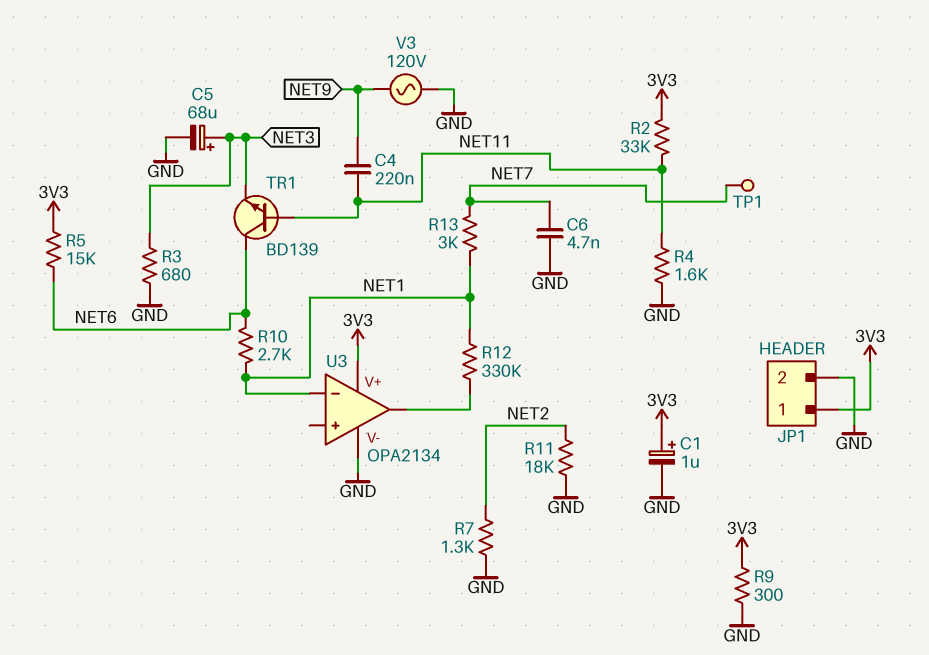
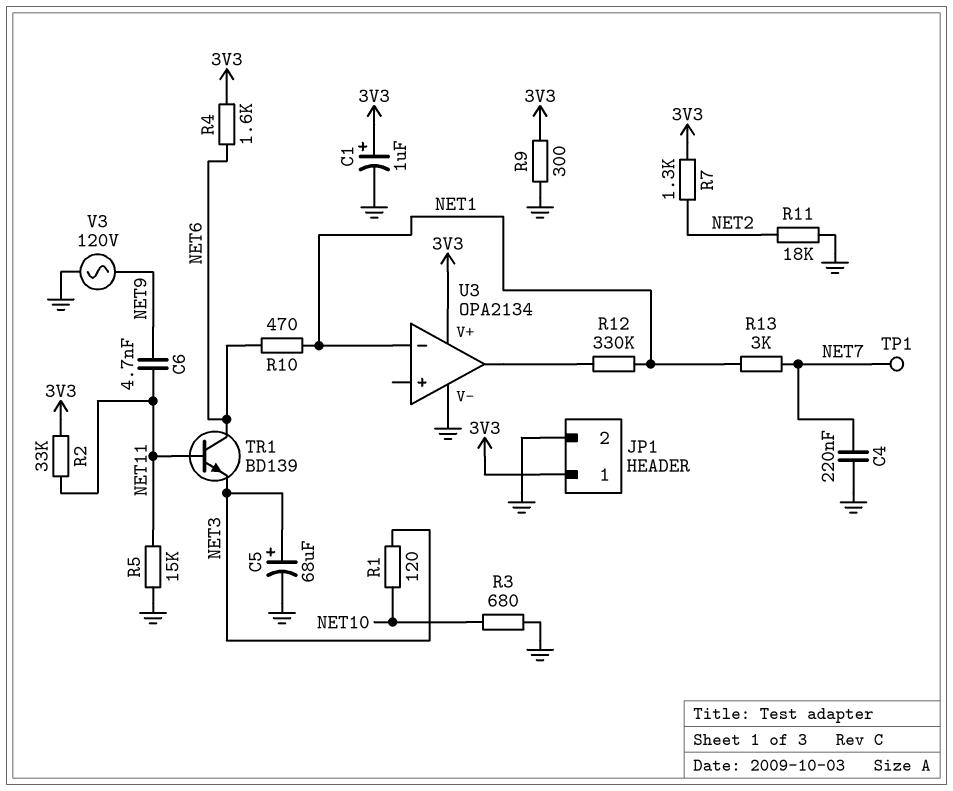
C4: 220nF (NET9, NET11) -> 220nF (GND, NET7)
C6: 4.7nF (GND, NET7) -> 4.7nF (NET9, NET11)
R1: none -> 120 (NET3, NET10)
R3: 680 (GND, NET3) -> 680 (GND, NET10)
R4: 1.6k (GND, NET11) -> 1.6k (3V3, NET6)
R5: 15k (3V3, NET6) -> 15k (GND, NET11)
R7: 1.3k (GND, NET2) -> 1.3k (3V3, NET2)
R10: 2.7k (NET1, NET6) -> 470 (NET1, NET6)

